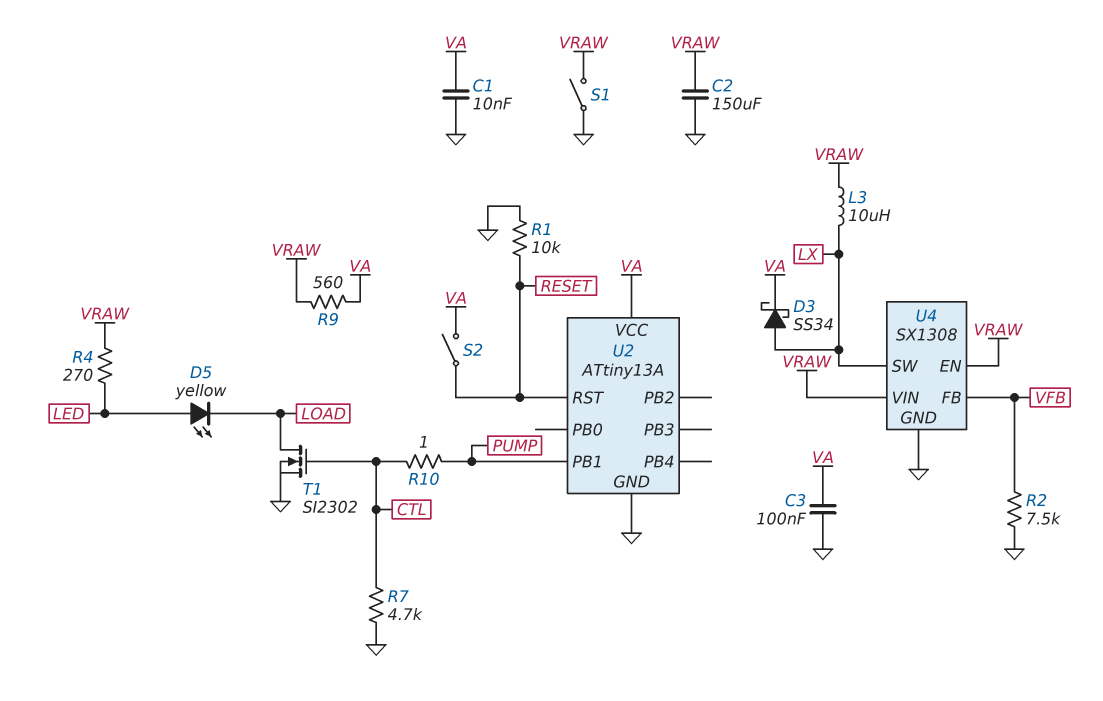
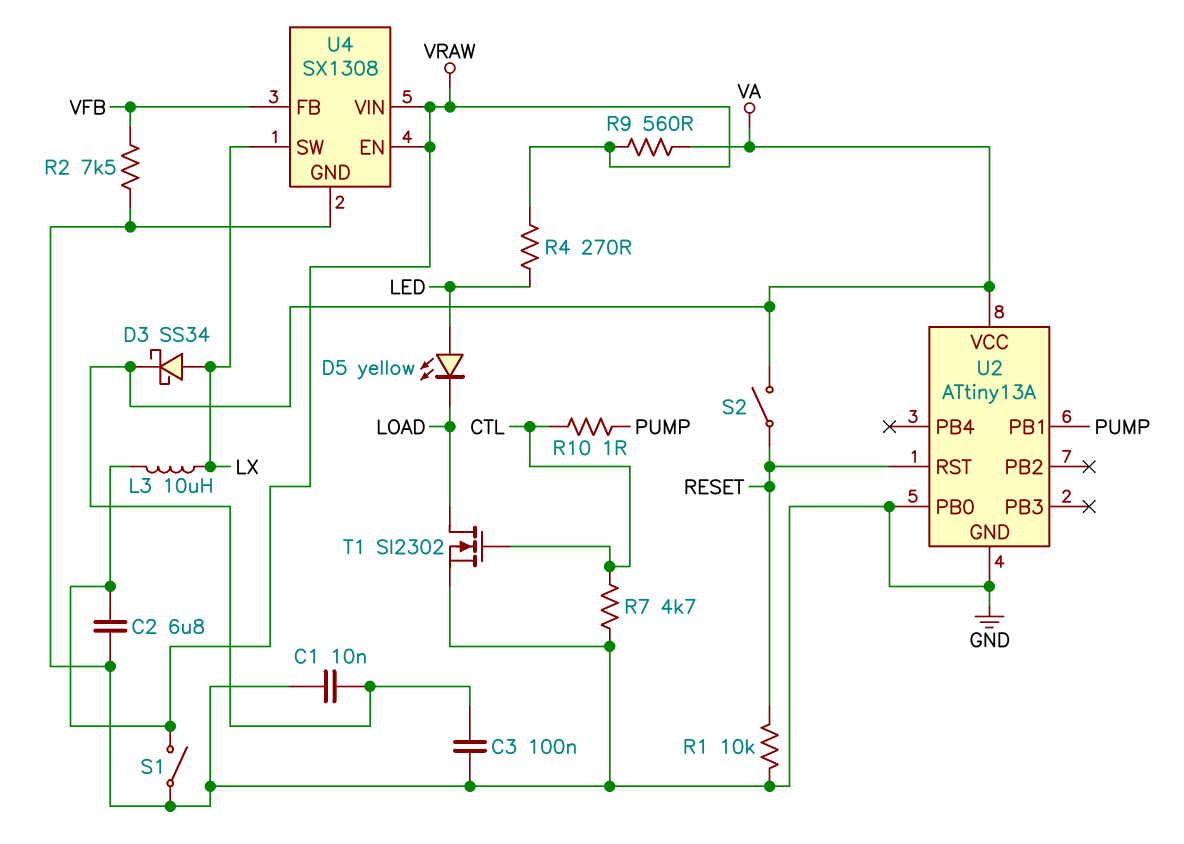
C2: 150uF (GND, VRAW) -> 6.8uF (GND, VRAW)
U2 pin PB0: none -> GND

